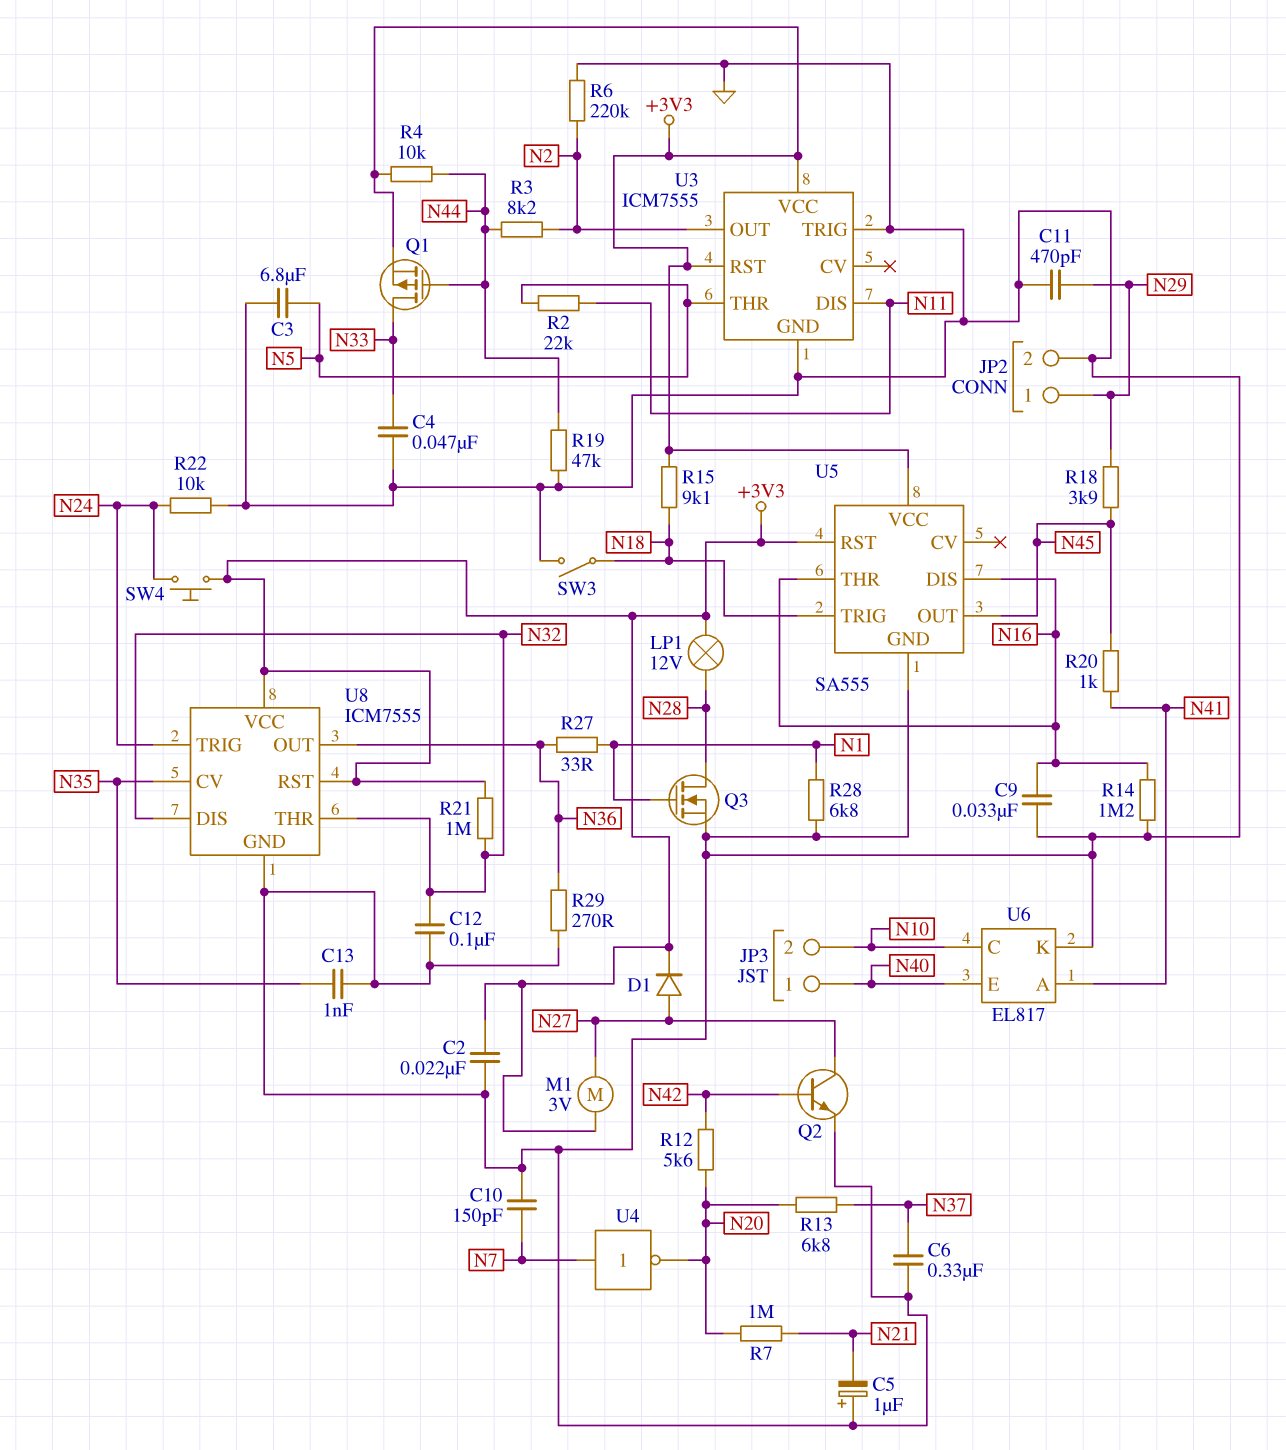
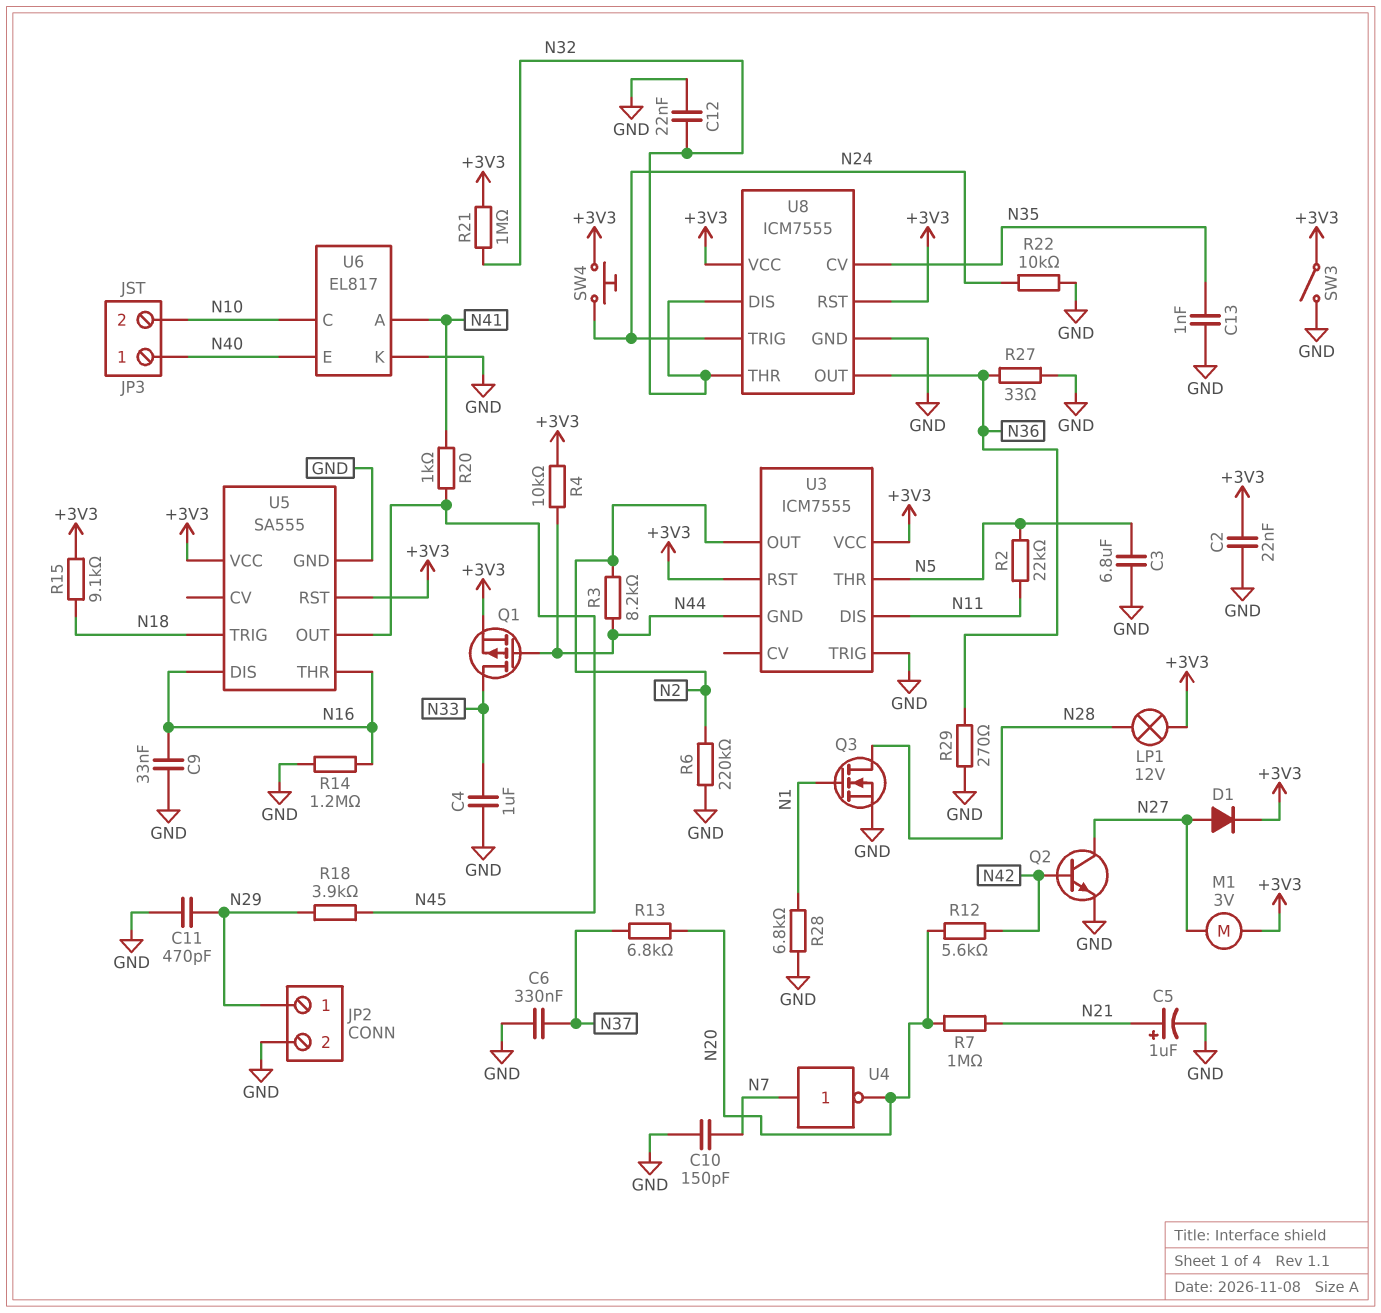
C4: 47nF (GND, N33) -> 1uF (GND, N33)
C5: 1uF (plus GND, minus N21) -> 1uF (plus N21, minus GND)
C12: 100nF (GND, N32) -> 22nF (GND, N32)
R19: 47k (GND, N44) -> none
R27: 33 (N1, N36) -> 33 (GND, N36)
SW3: switch (GND, N18) -> switch (+3V3, GND)
U3 pin GND: GND -> N44

